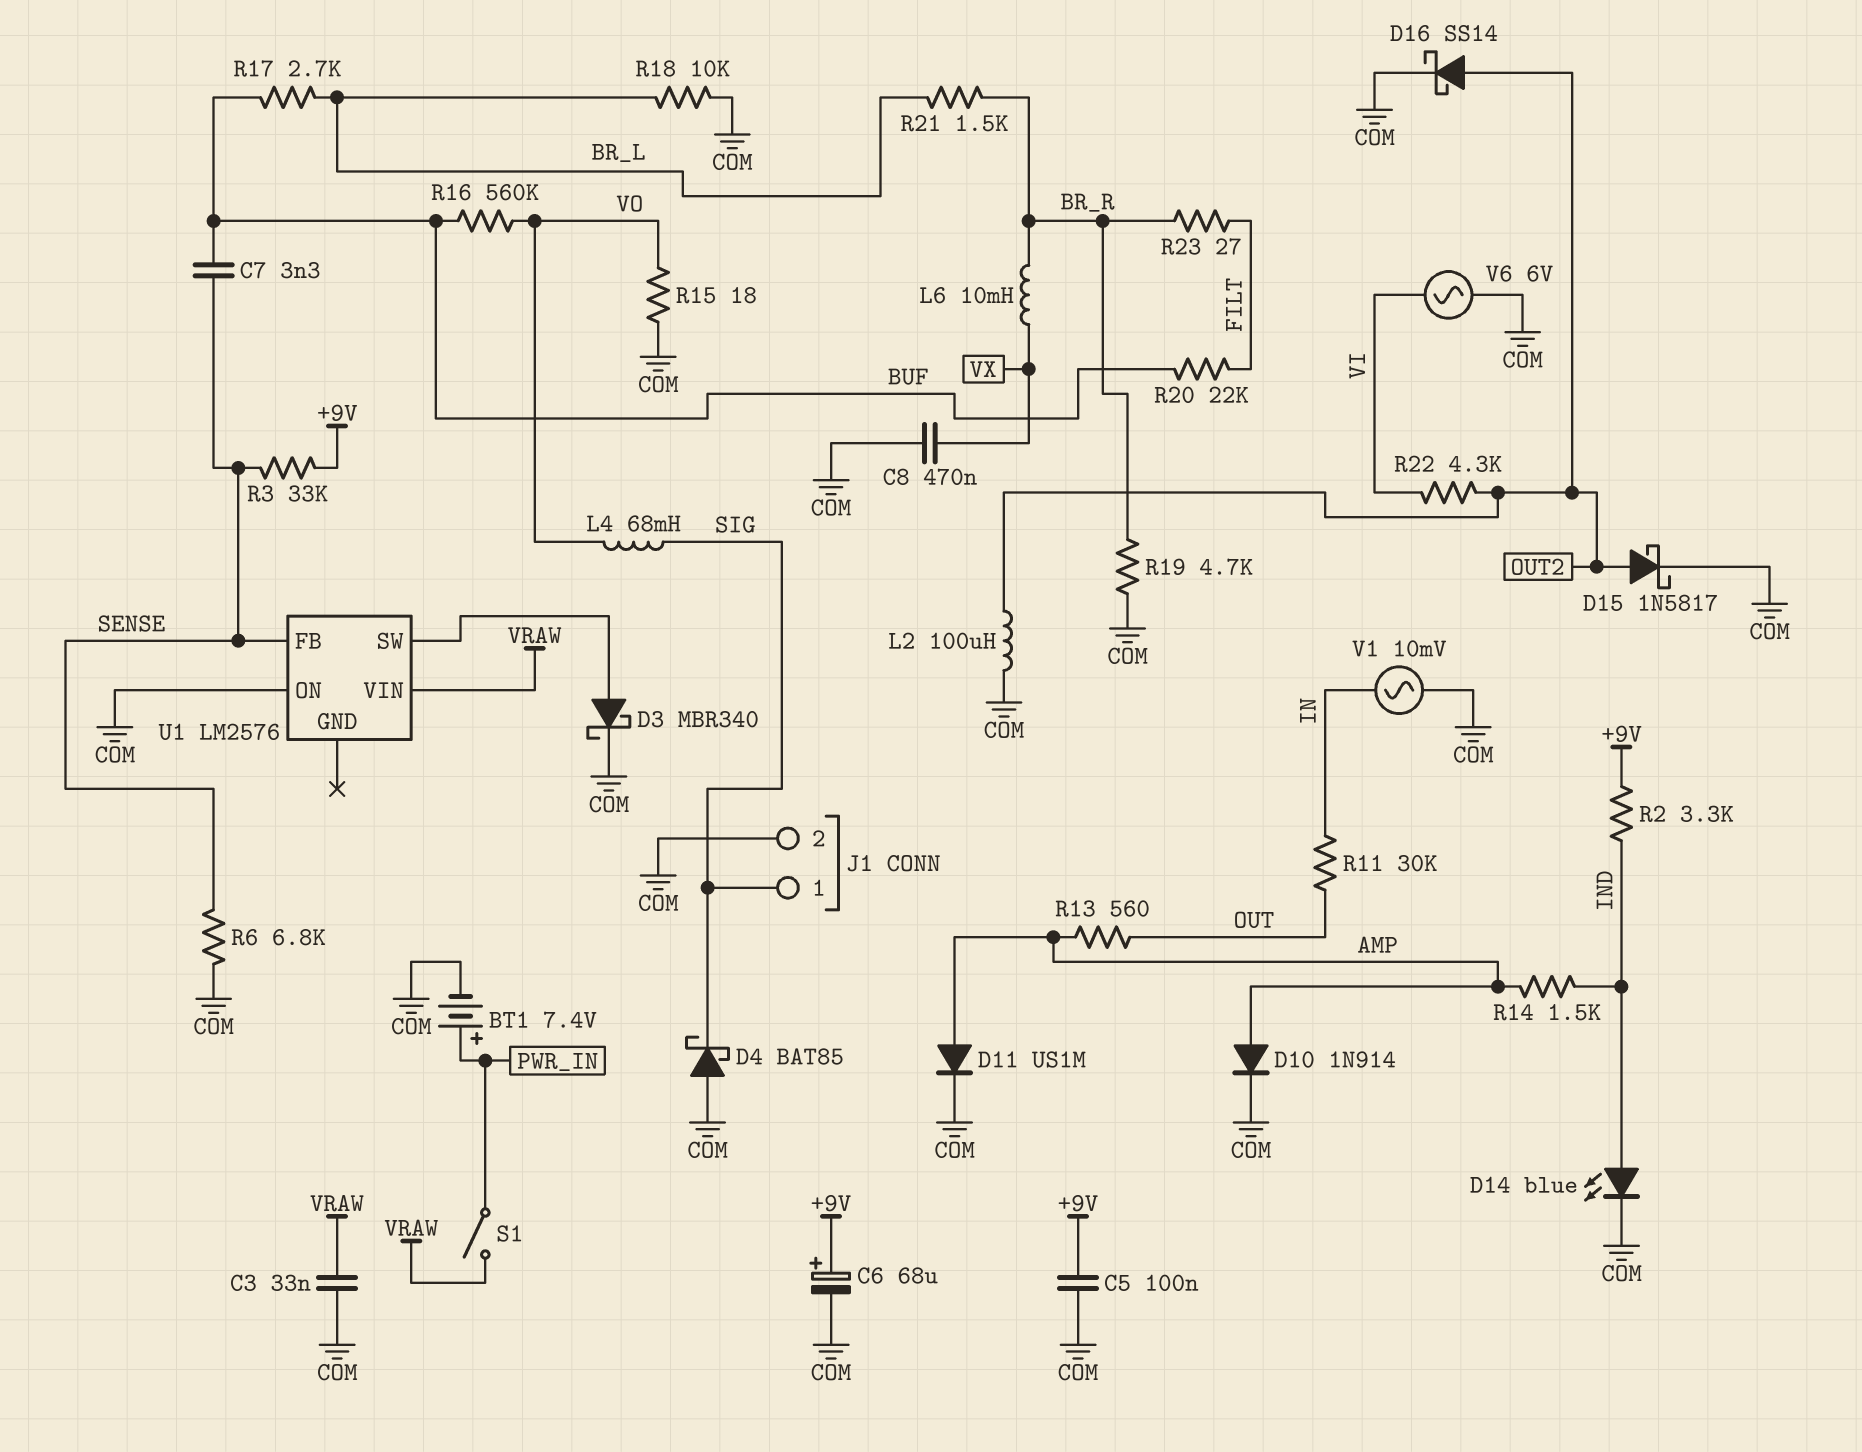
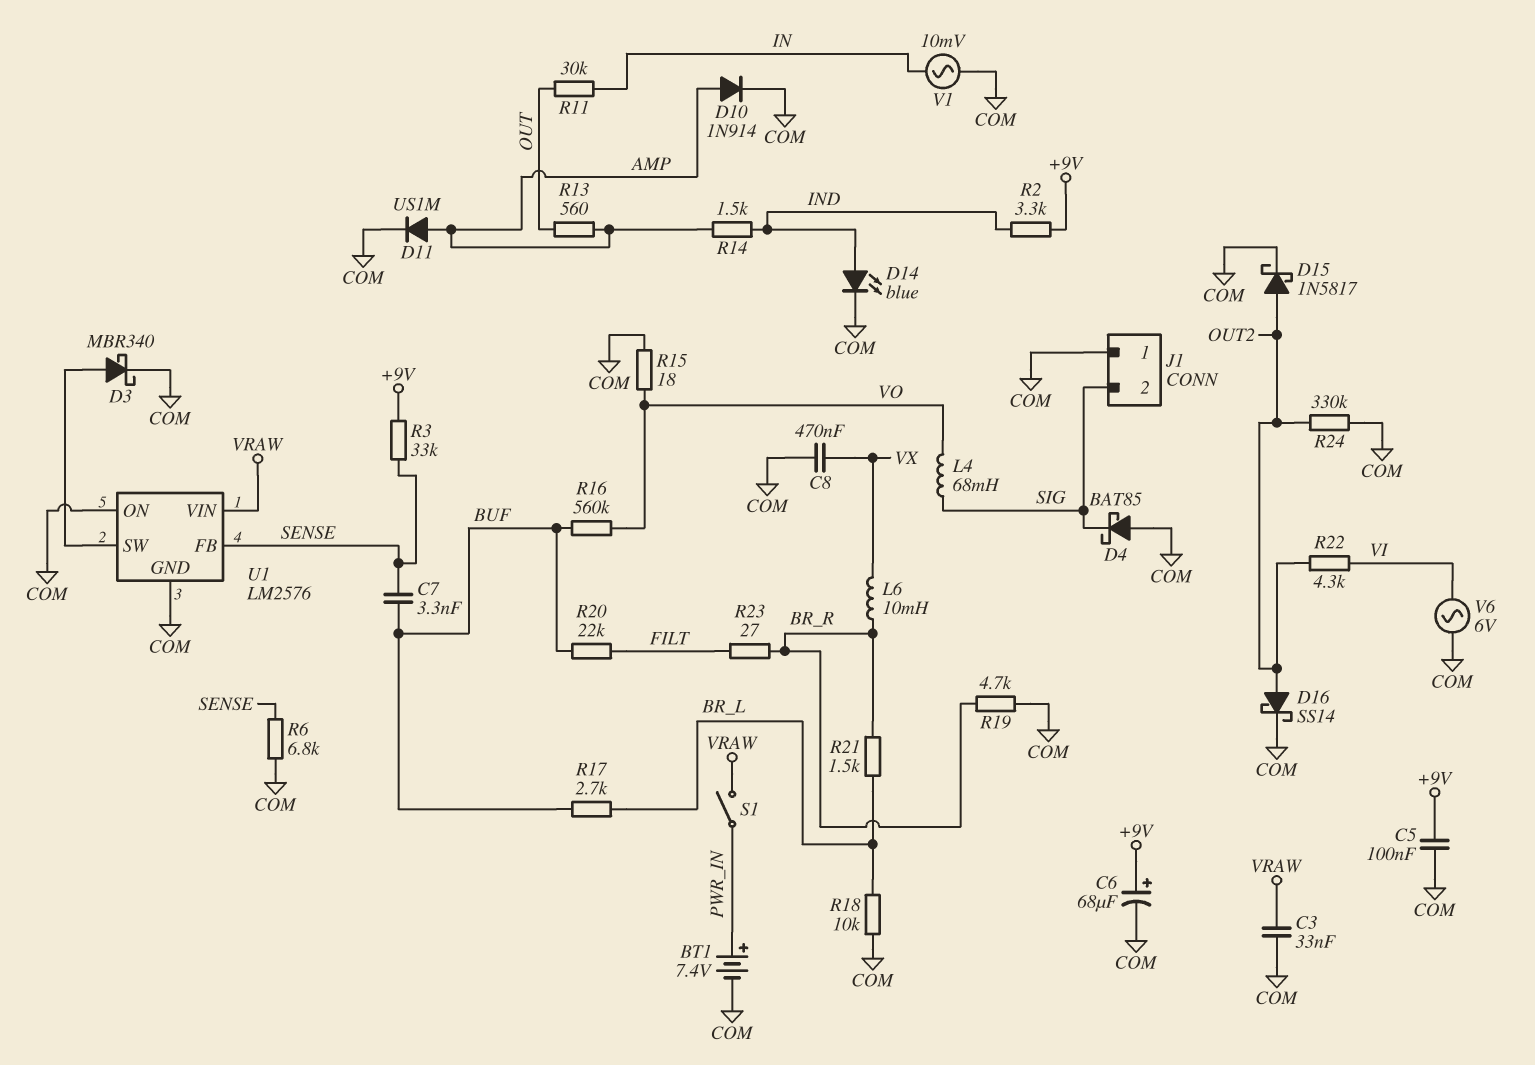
J1 pin 1: SIG -> COM
J1 pin 2: COM -> SIG
L2: 100uH (COM, OUT2) -> none
R24: none -> 330k (COM, OUT2)
U1 pin GND: none -> COM

